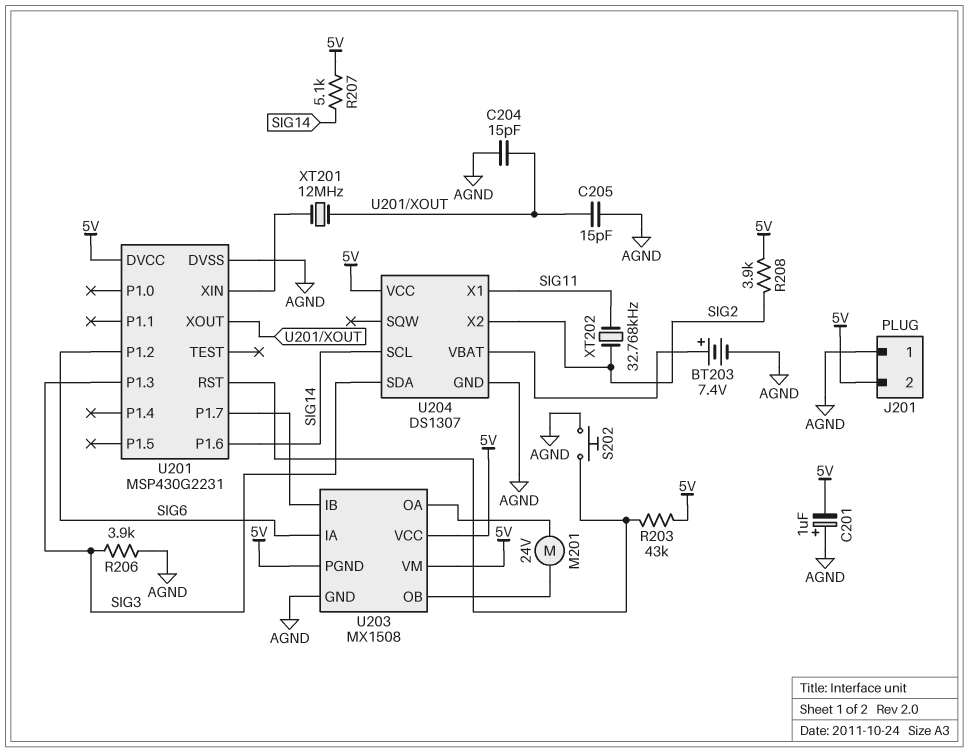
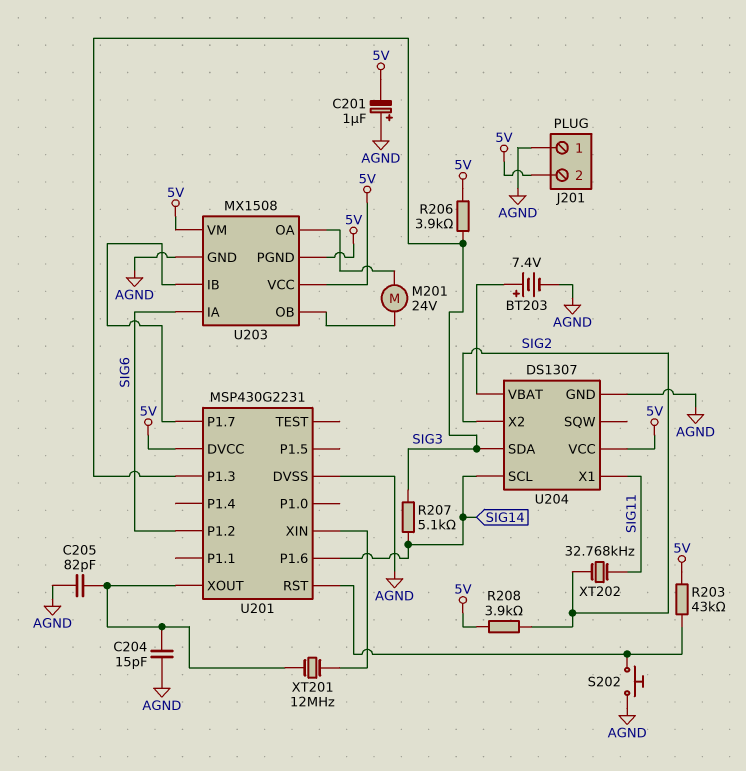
C205: 15pF (AGND, U201/XOUT) -> 82pF (AGND, U201/XOUT)
R206: 3.9k (AGND, SIG3) -> 3.9k (5V, SIG3)
R207: 5.1k (5V, SIG14) -> 5.1k (SIG3, SIG14)

